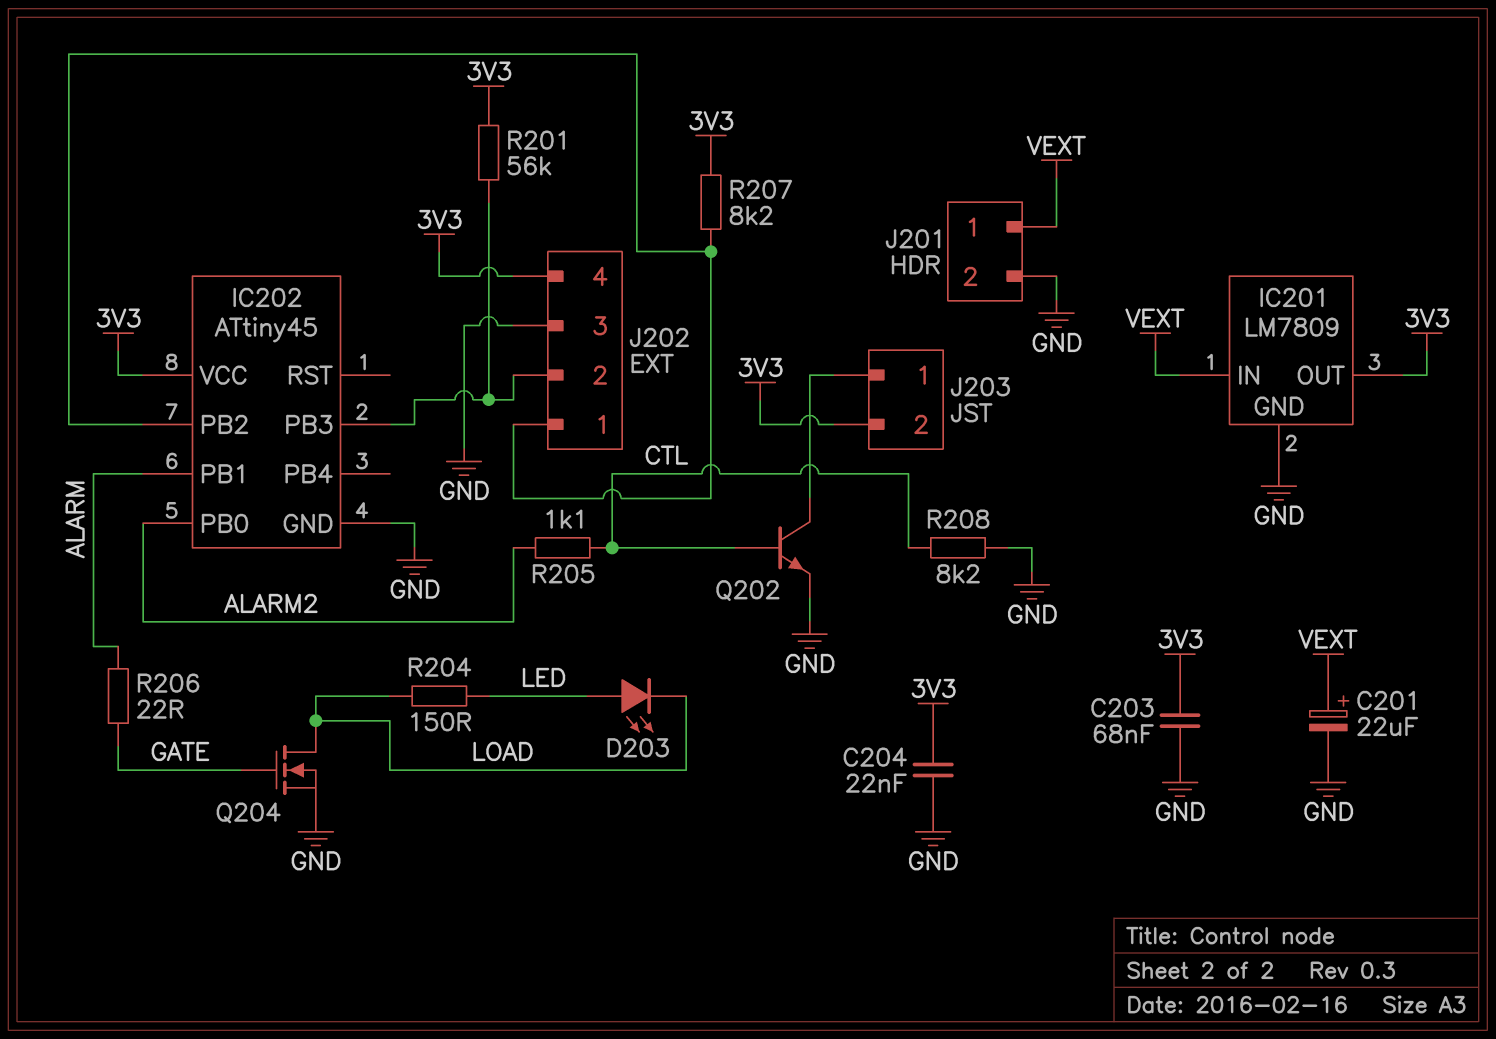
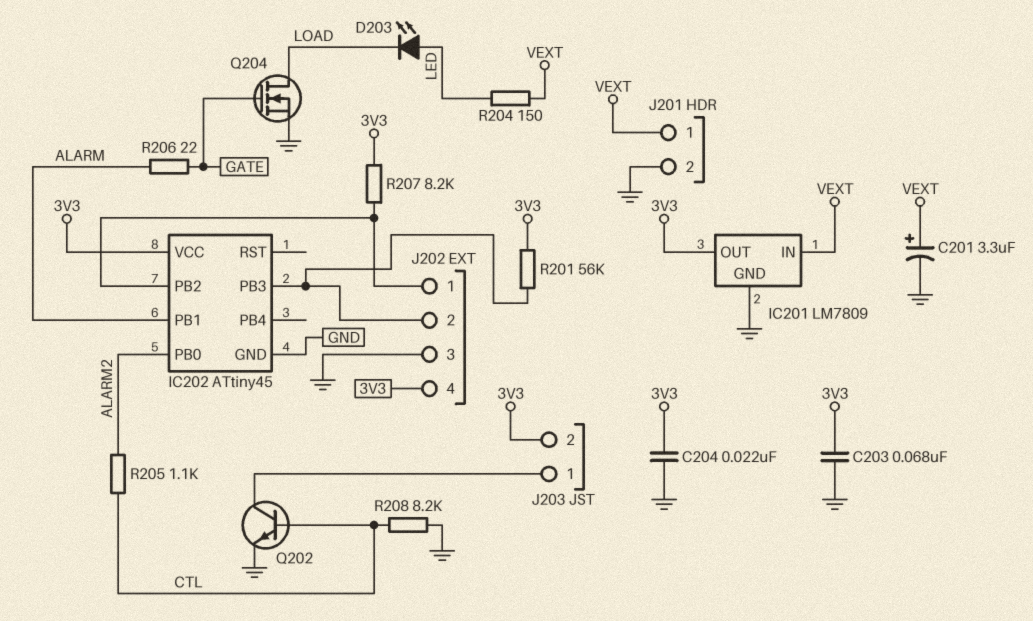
C201: 22uF (plus VEXT, minus GND) -> 3.3uF (plus VEXT, minus GND)
R204: 150 (LED, LOAD) -> 150 (LED, VEXT)

